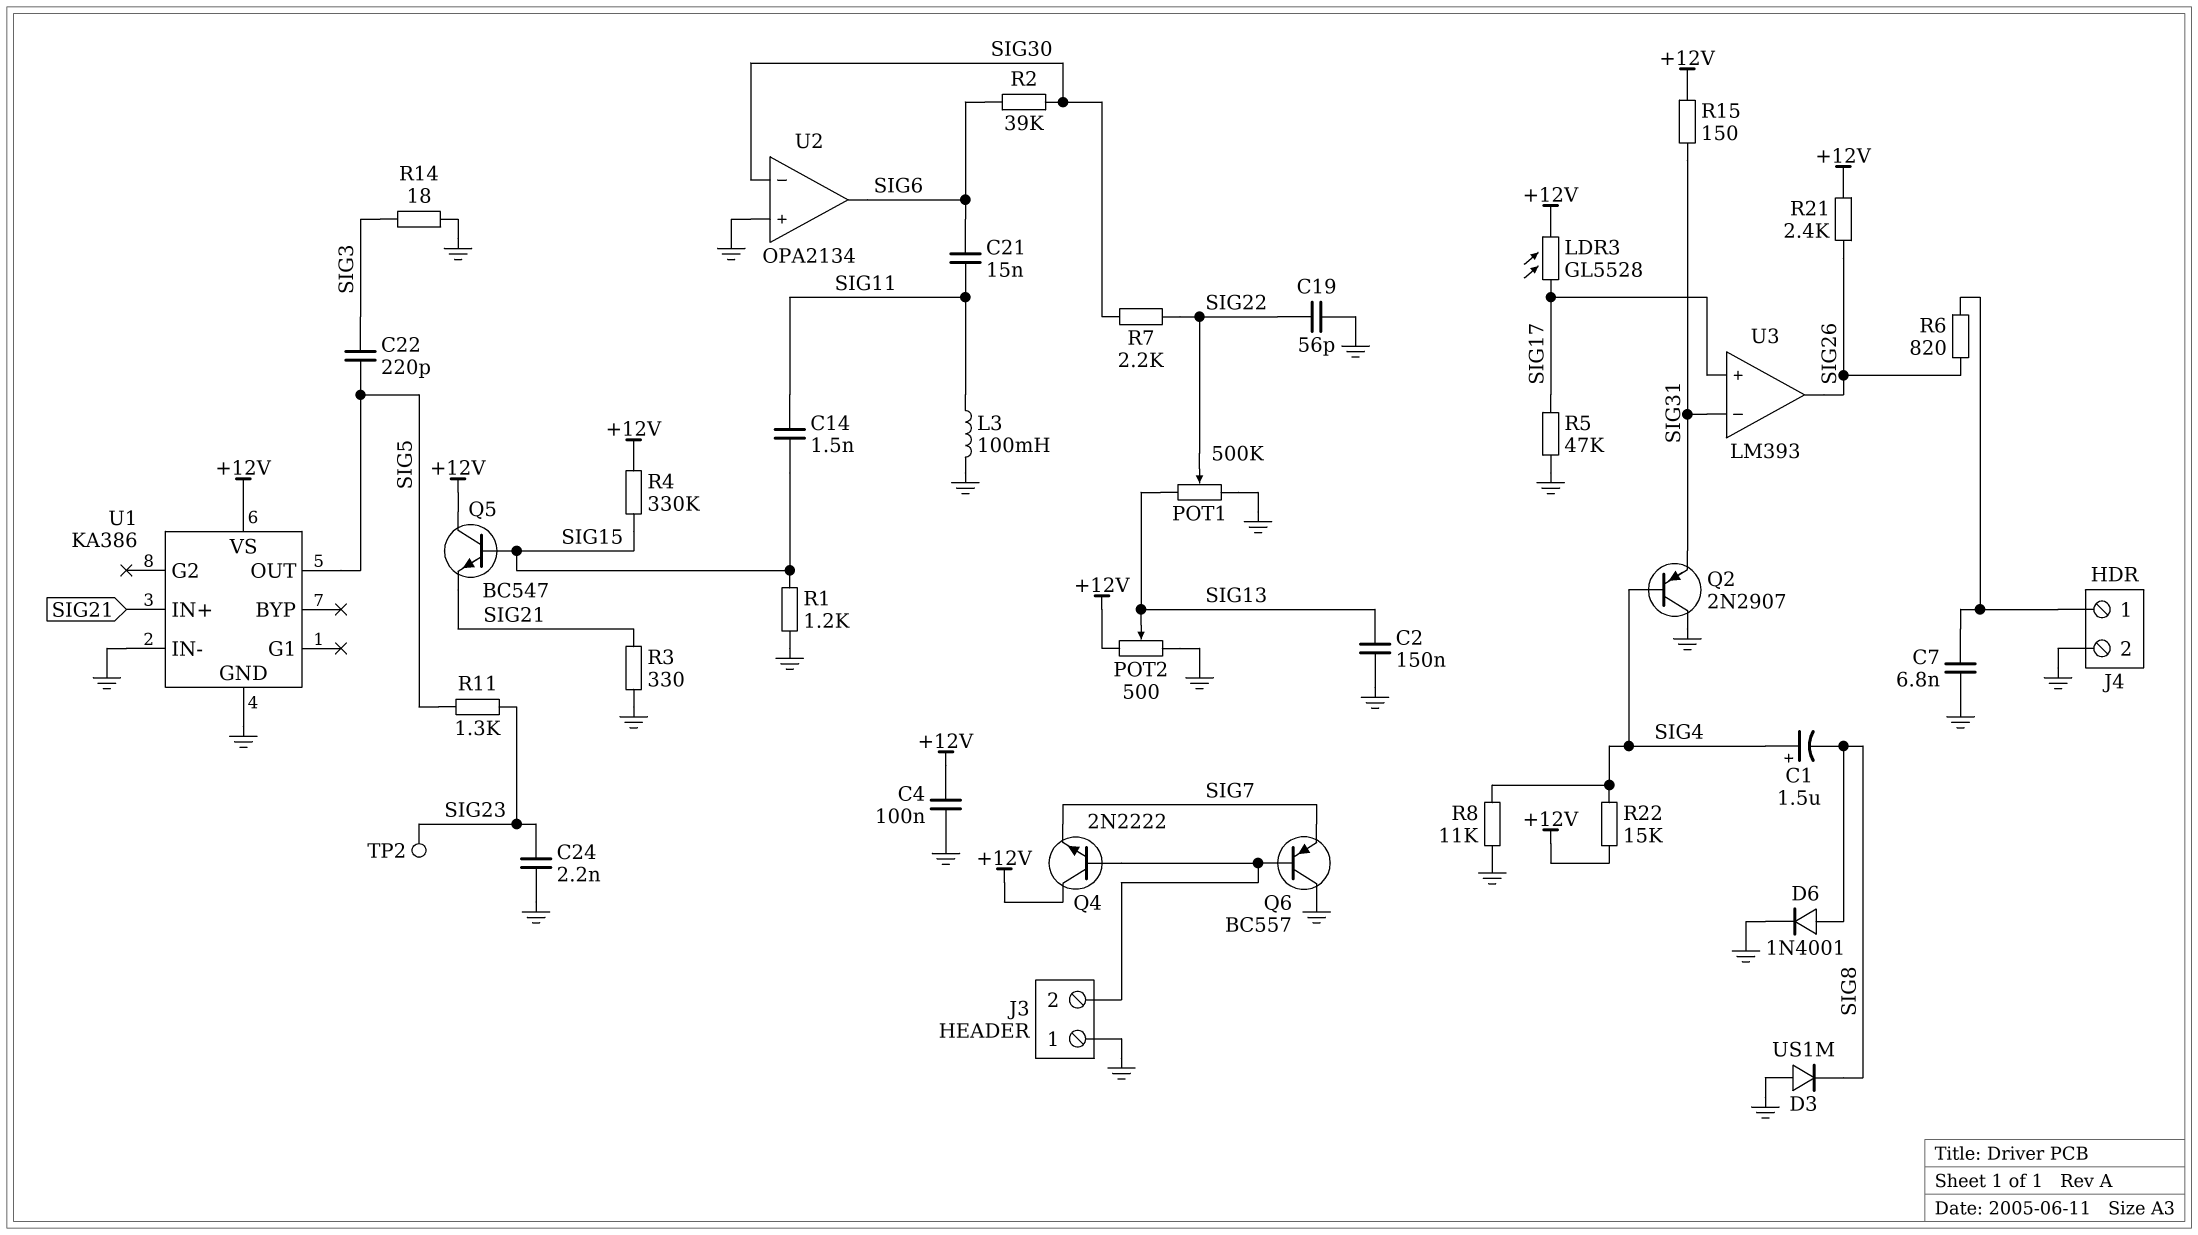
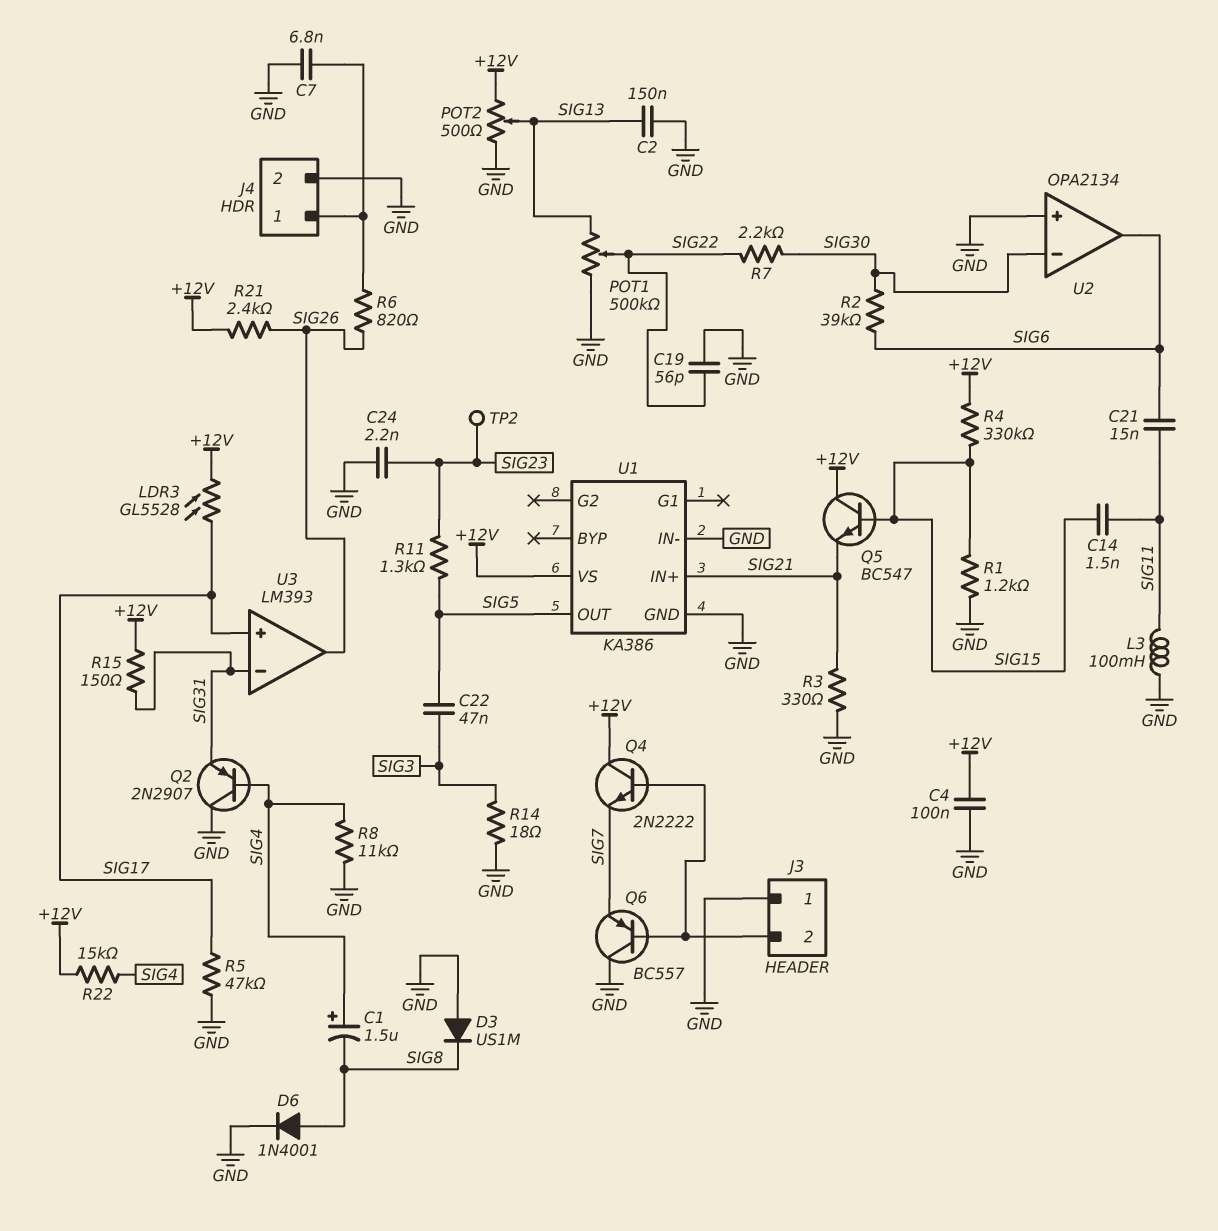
C22: 220pF (SIG3, SIG5) -> 47nF (SIG3, SIG5)

